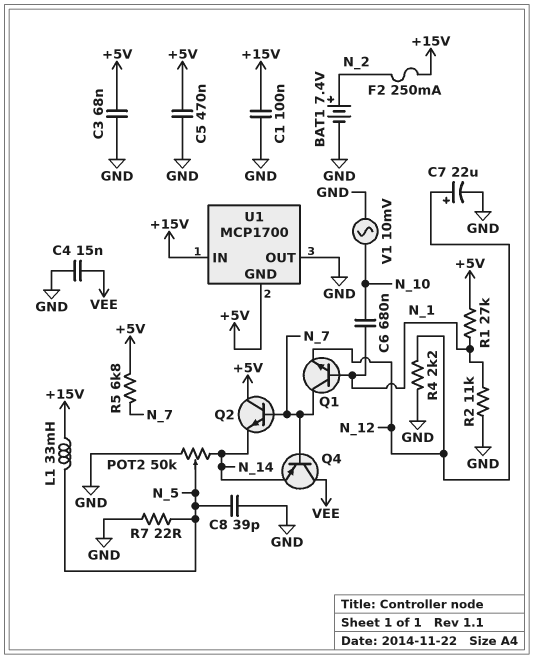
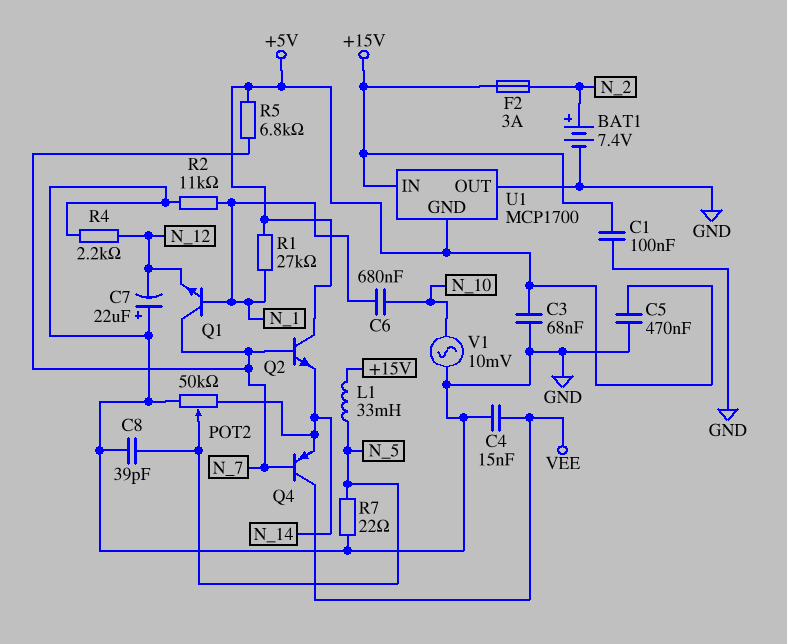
C7: 22uF (plus N_12, minus GND) -> 22uF (plus GND, minus N_12)
F2: 250mA (+15V, N_2) -> 3A (+15V, N_2)

